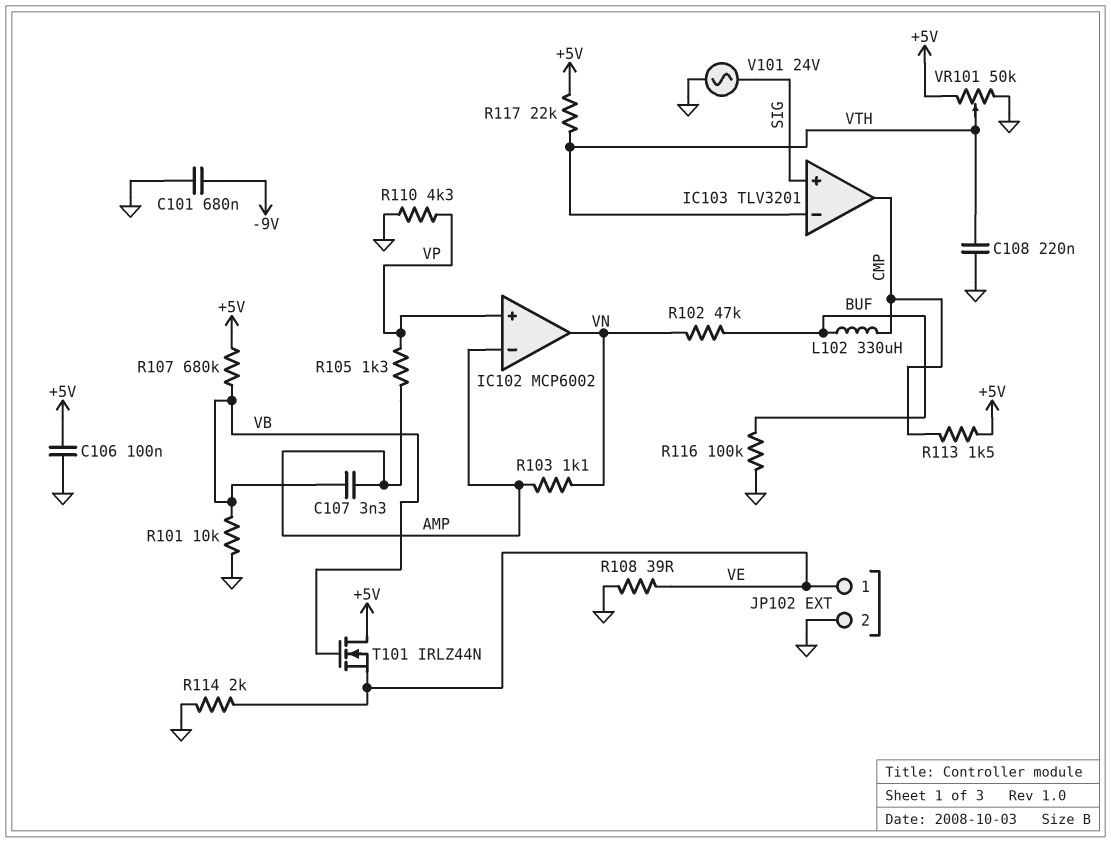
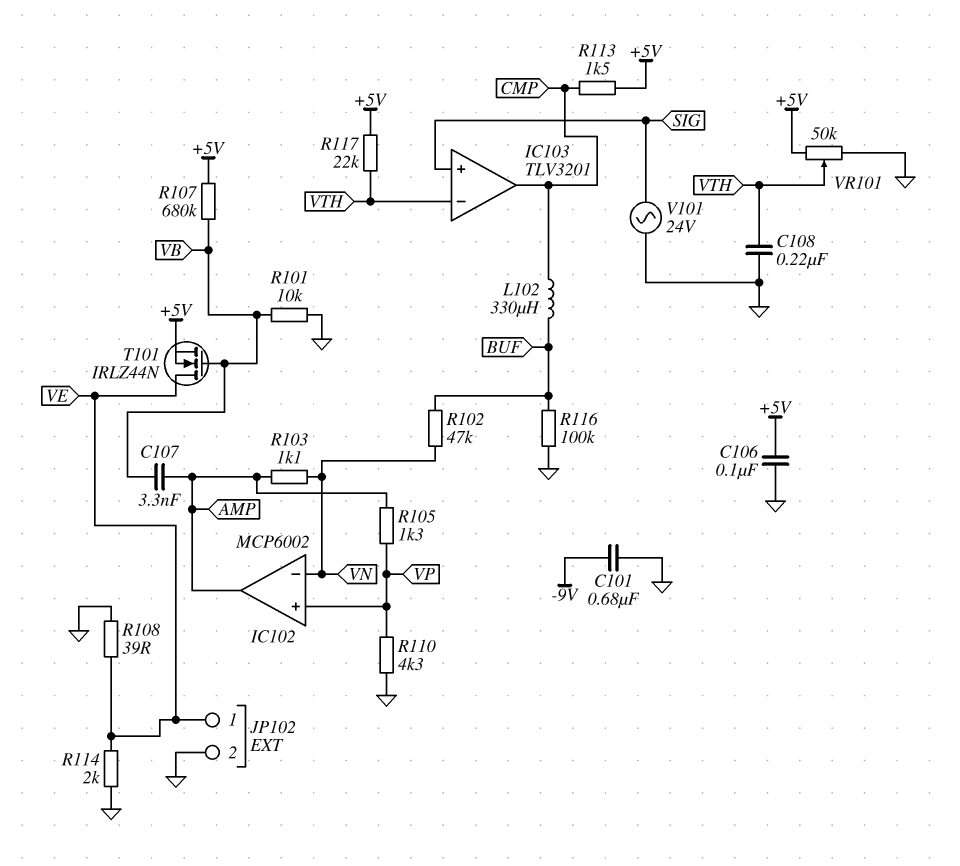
IC102 pin in-: AMP -> VN
IC102 pin out: VN -> AMP
T101: NMOS IRLZ44N (G VB, D +5V, S VE) -> NMOS IRLZ44N (G VB, D VE, S +5V)

